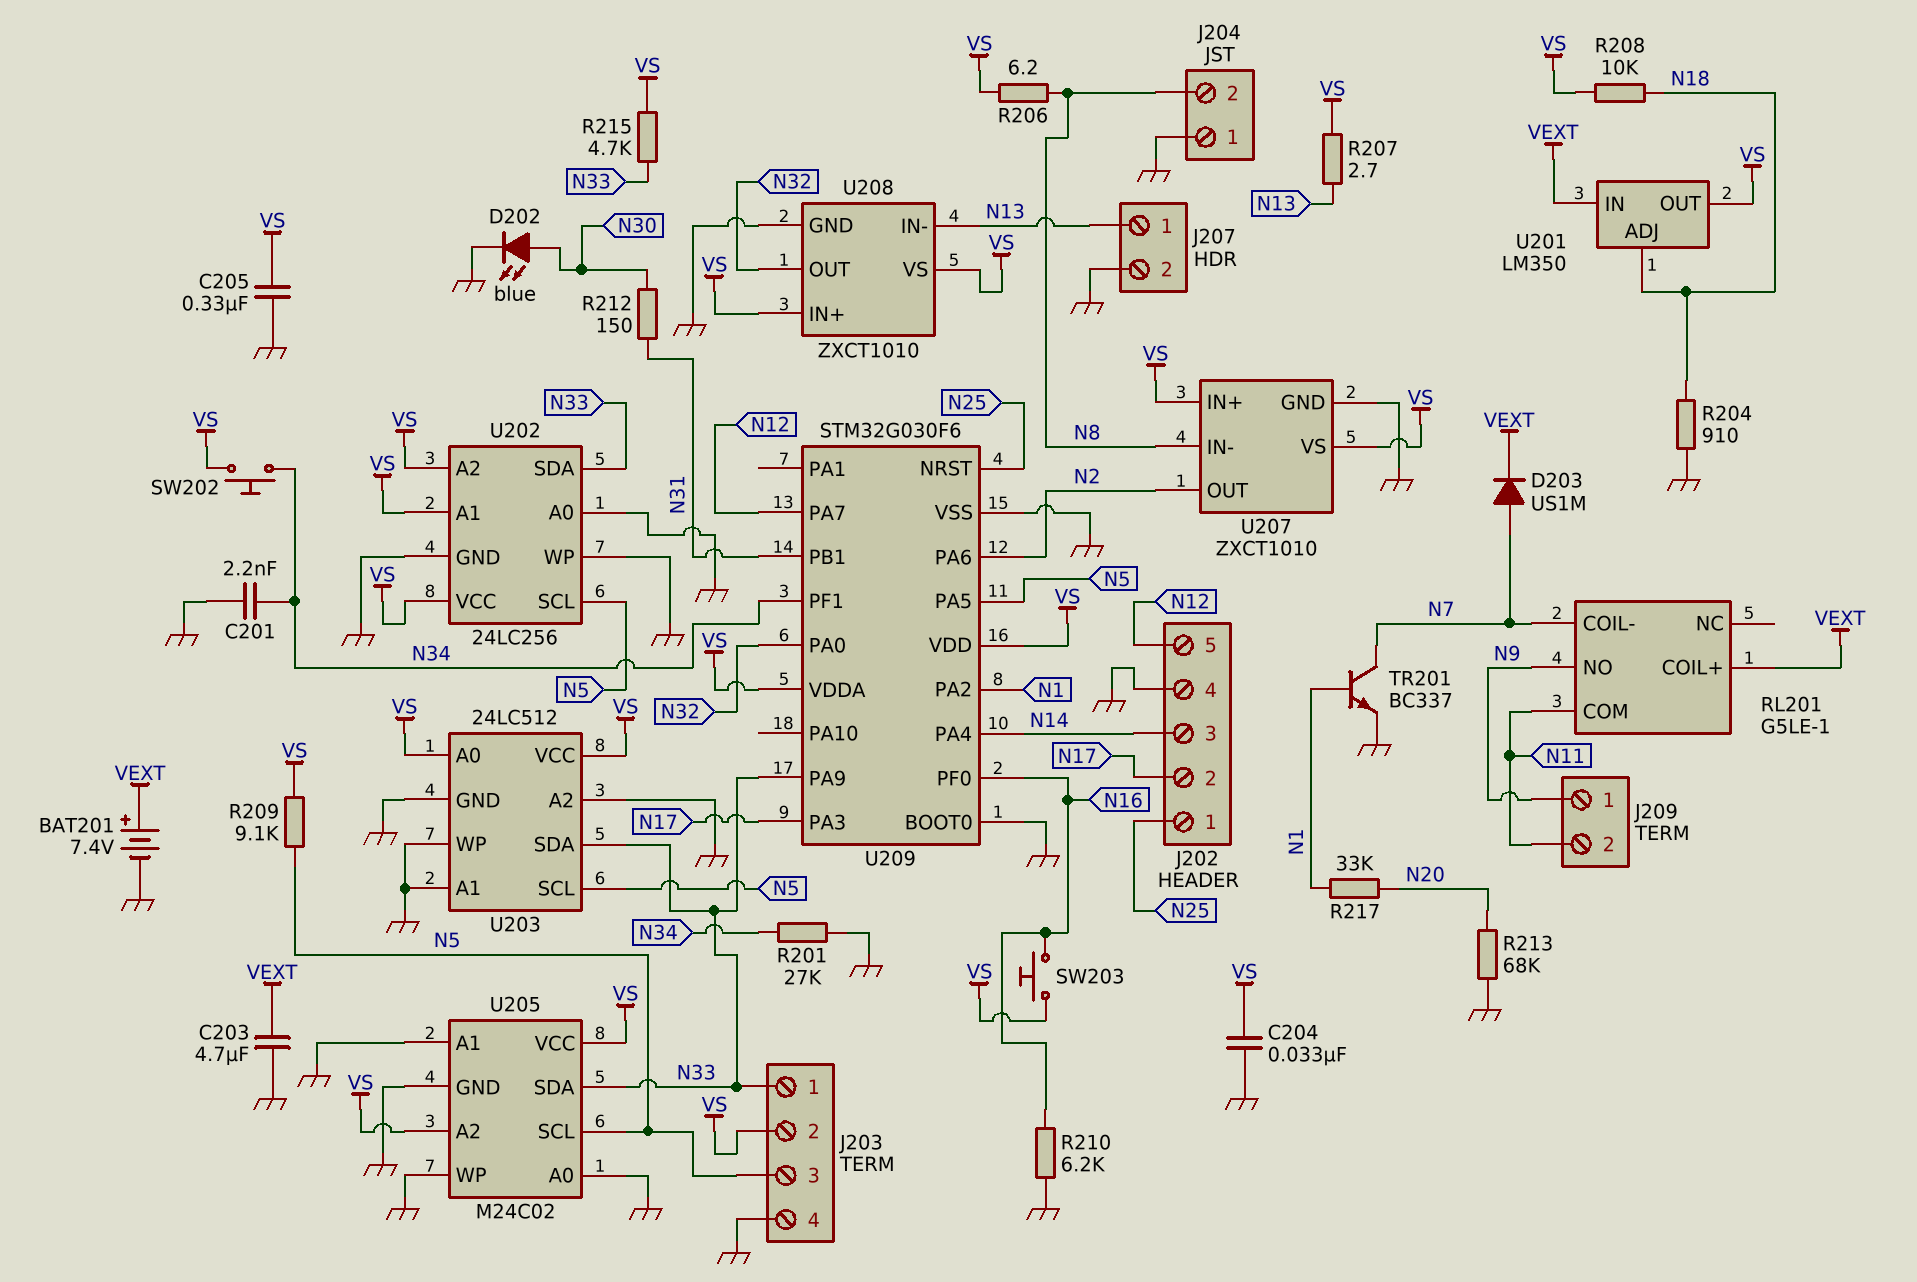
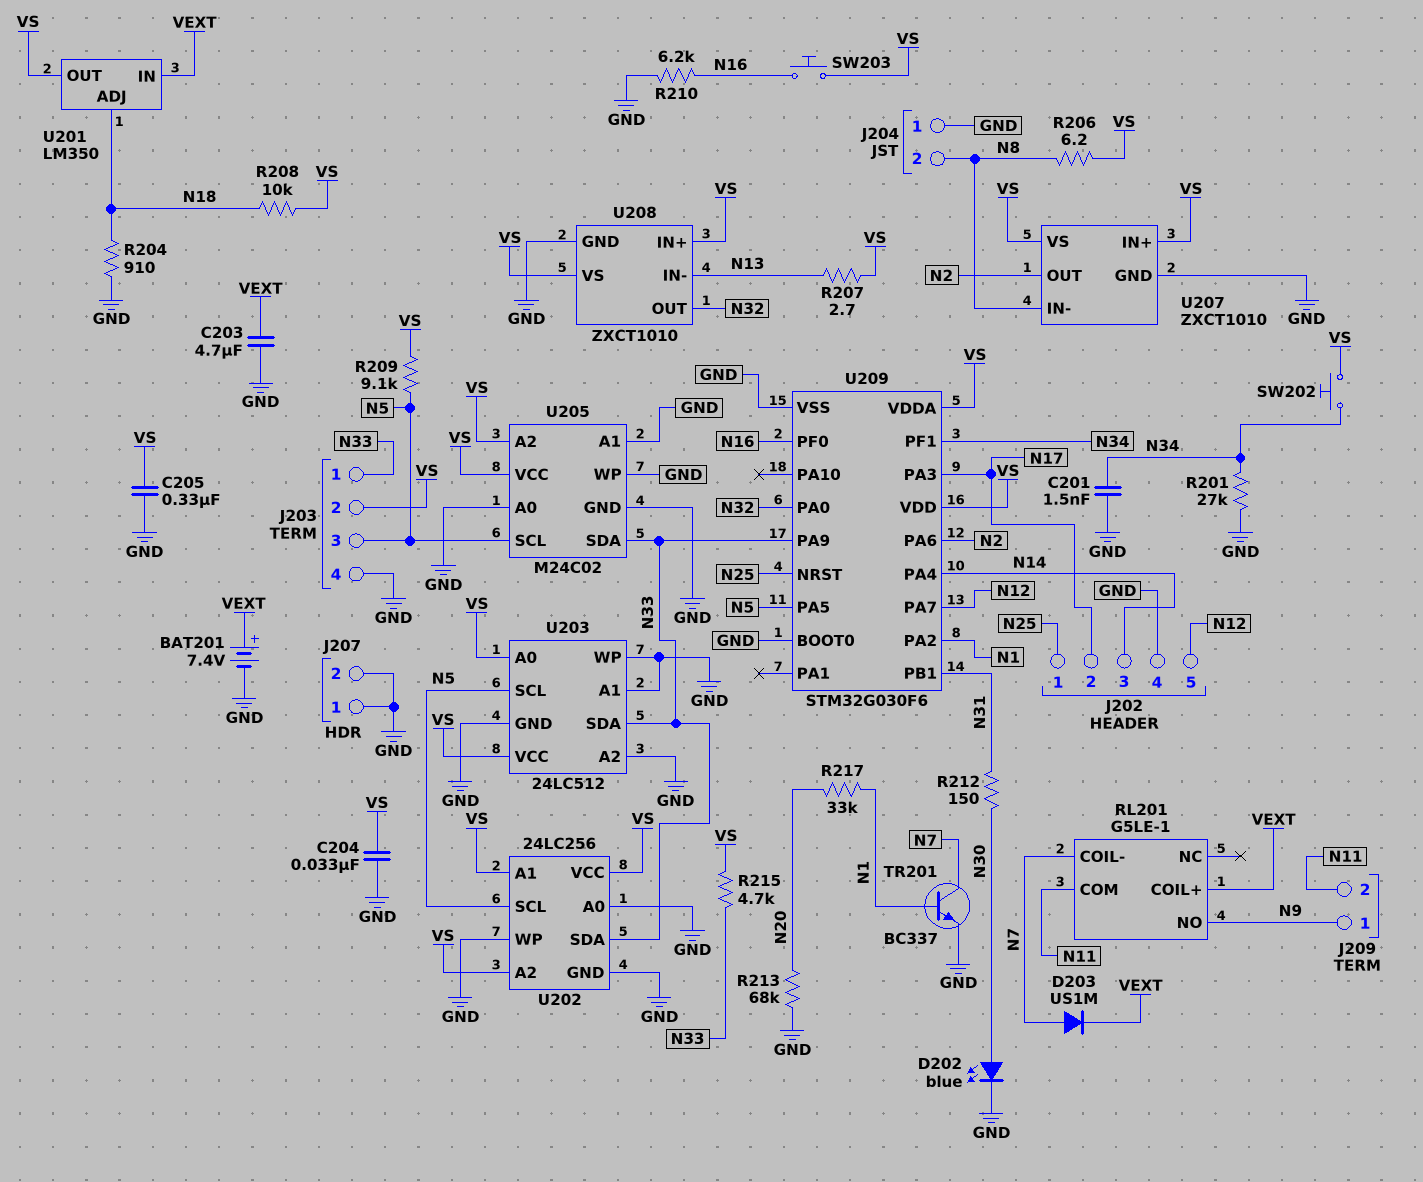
C201: 2.2nF (GND, N34) -> 1.5nF (GND, N34)
J207 pin 1: N13 -> GND

